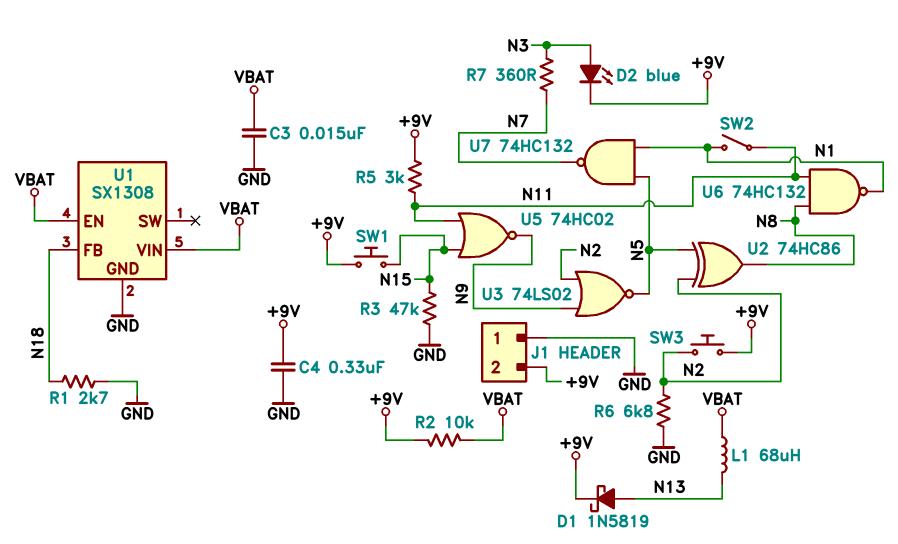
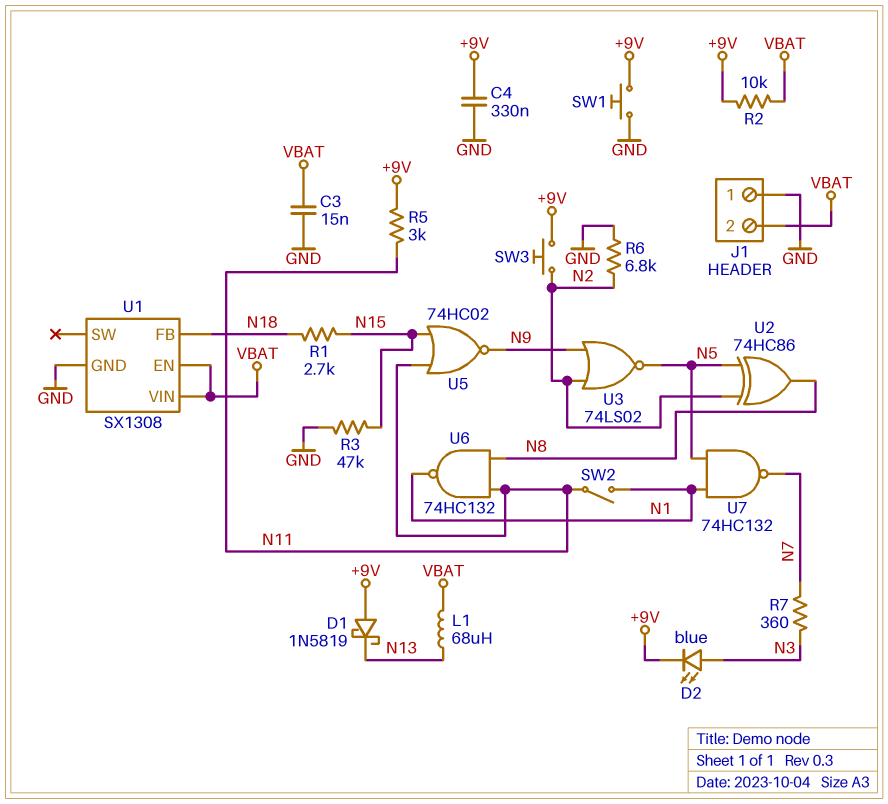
D1: schottky 1N5819 (A N13, K +9V) -> schottky 1N5819 (A +9V, K N13)
J1 pin 2: +9V -> VBAT
R1: 2.7k (GND, N18) -> 2.7k (N15, N18)
SW1: button (+9V, N15) -> button (+9V, GND)

